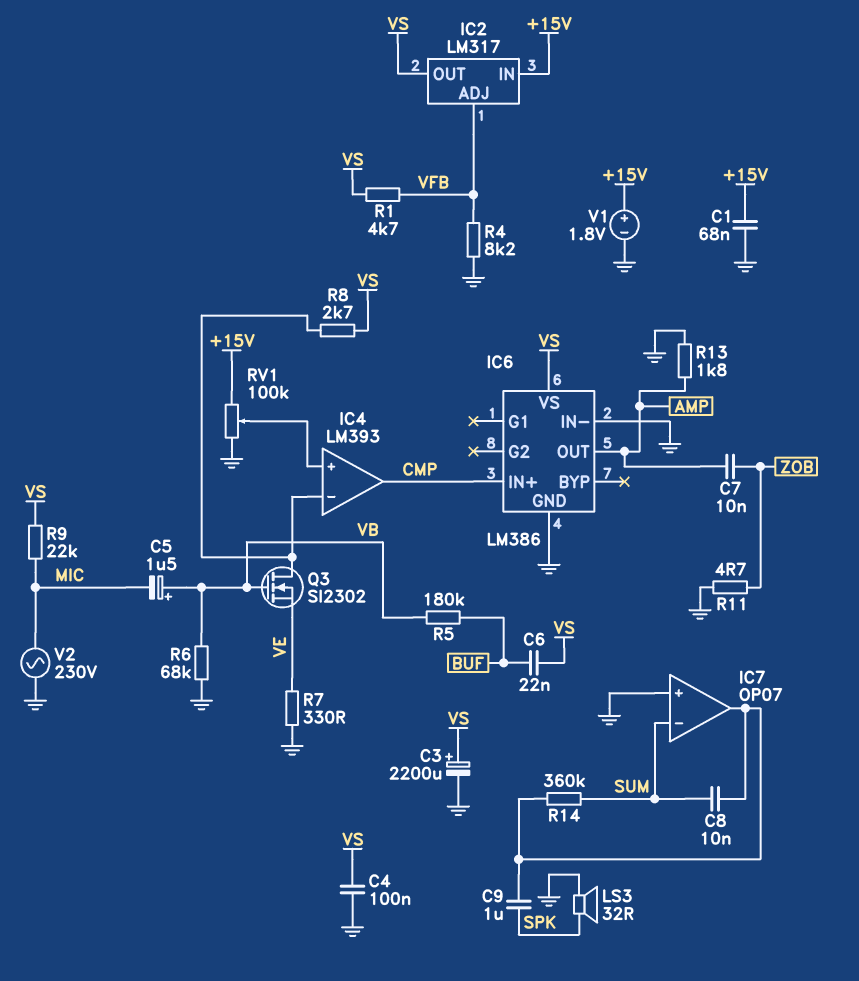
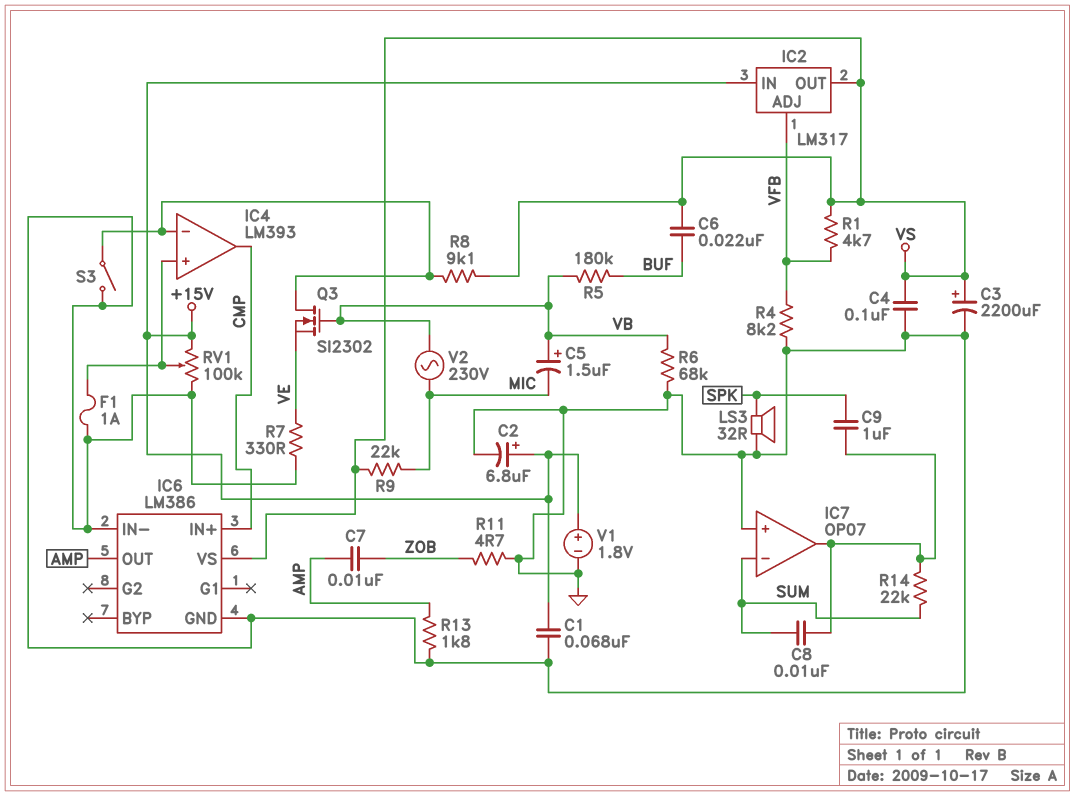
C2: none -> 6.8uF (plus +15V, minus GND)
F1: none -> 1A (GND, IC4/in+)
R8: 2.7k (IC4/in-, VS) -> 9.1k (IC4/in-, VS)
R14: 360k (IC7/out, SUM) -> 22k (IC7/out, SUM)
S3: none -> switch (GND, IC4/in-)
V2: AC 230V (GND, MIC) -> AC 230V (MIC, VB)

